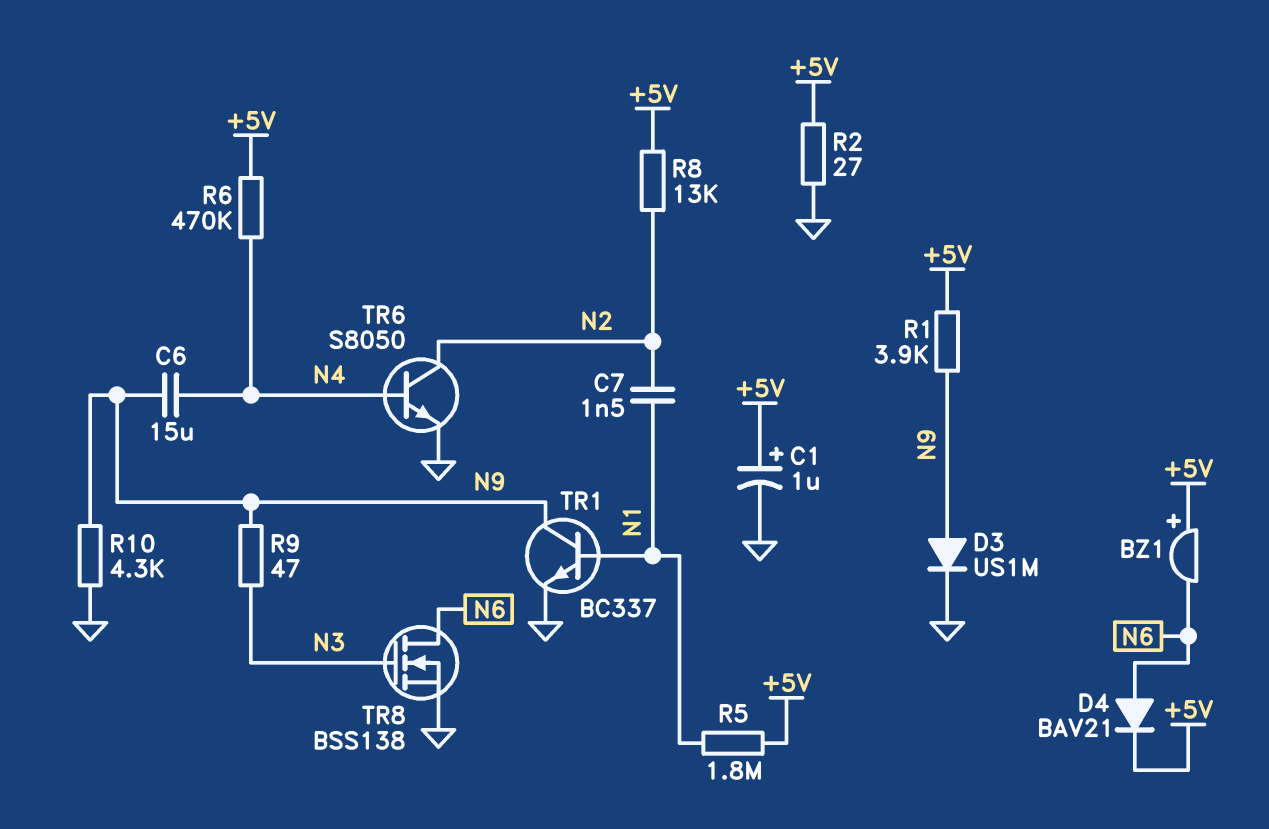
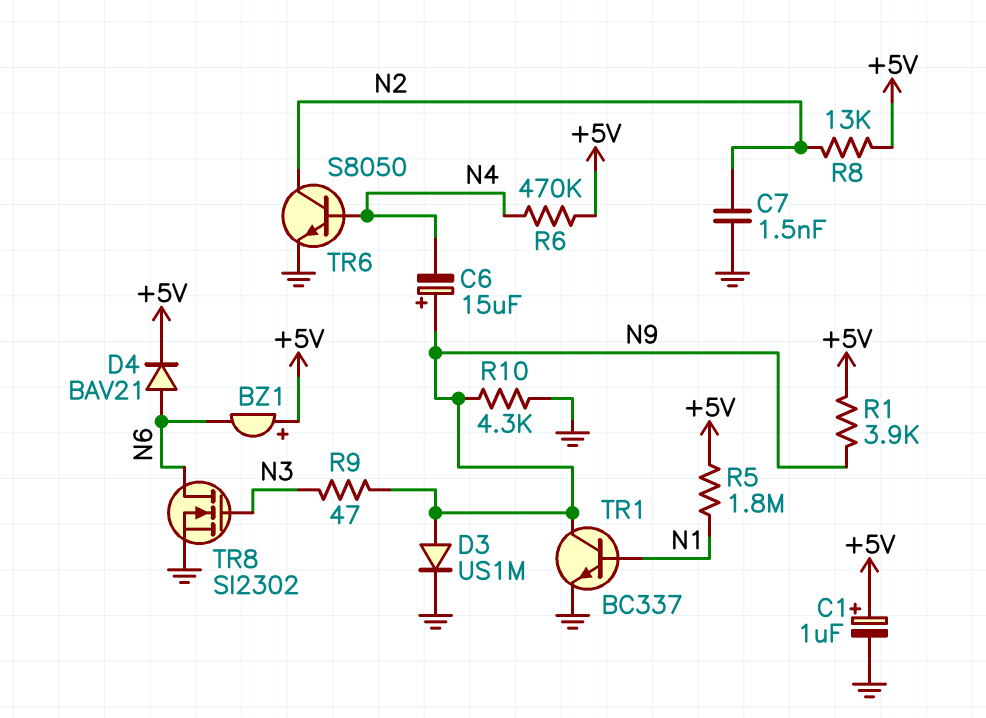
C6: 15uF (N4, N9) -> 15uF (plus N9, minus N4)
C7: 1.5nF (N1, N2) -> 1.5nF (GND, N2)
R2: 27 (+5V, GND) -> none
TR8: NMOS BSS138 (G N3, D N6, S GND) -> NMOS SI2302 (G N3, D N6, S GND)

